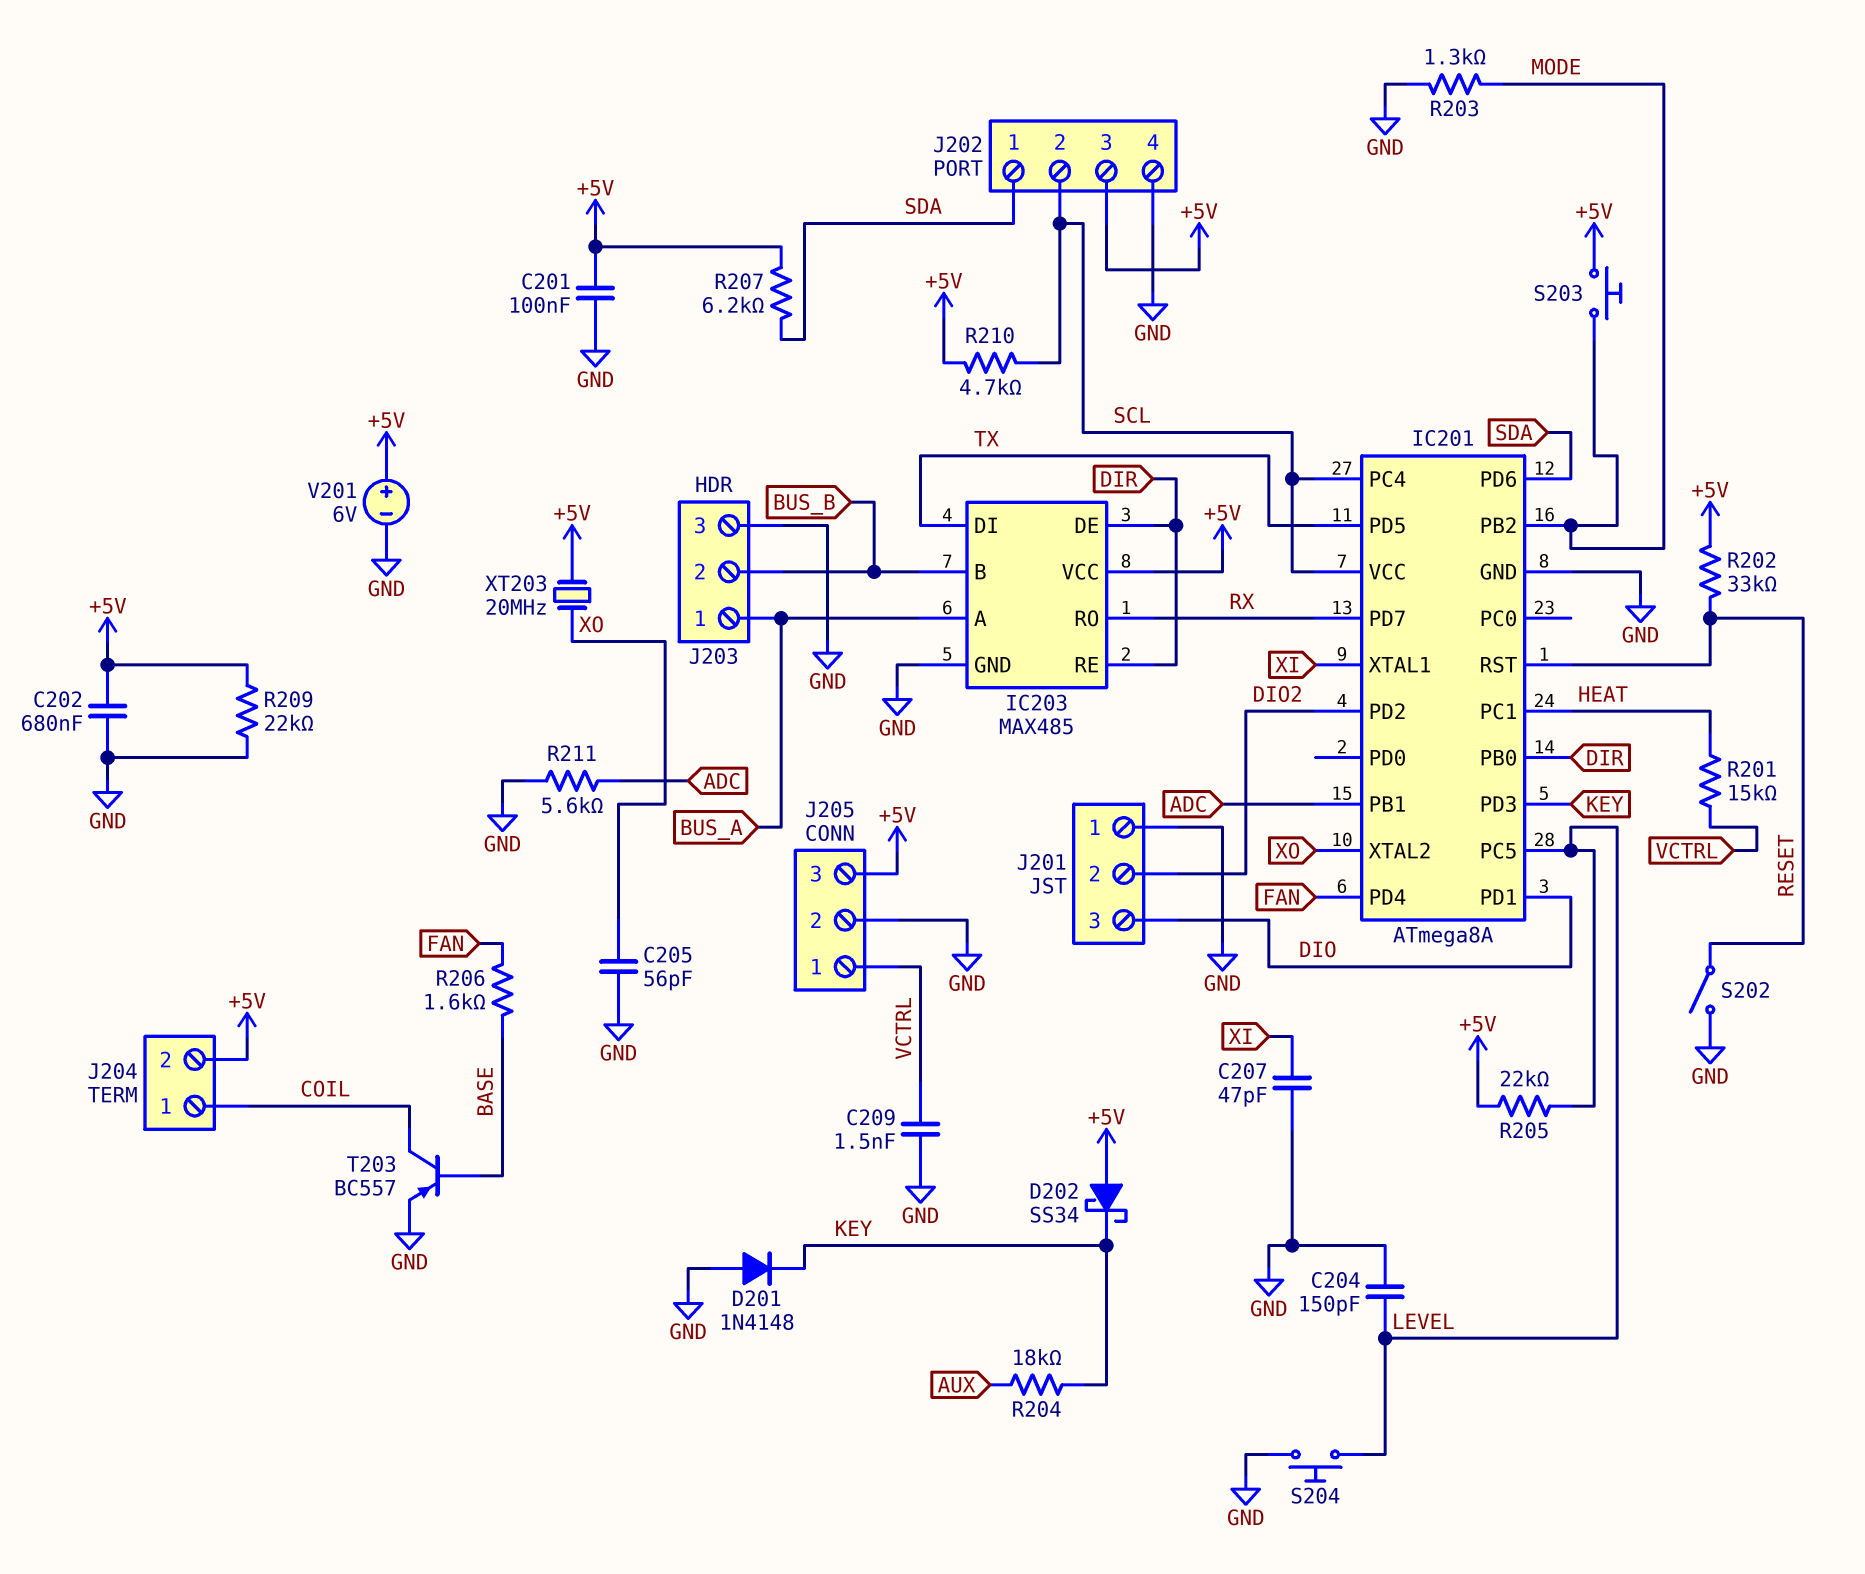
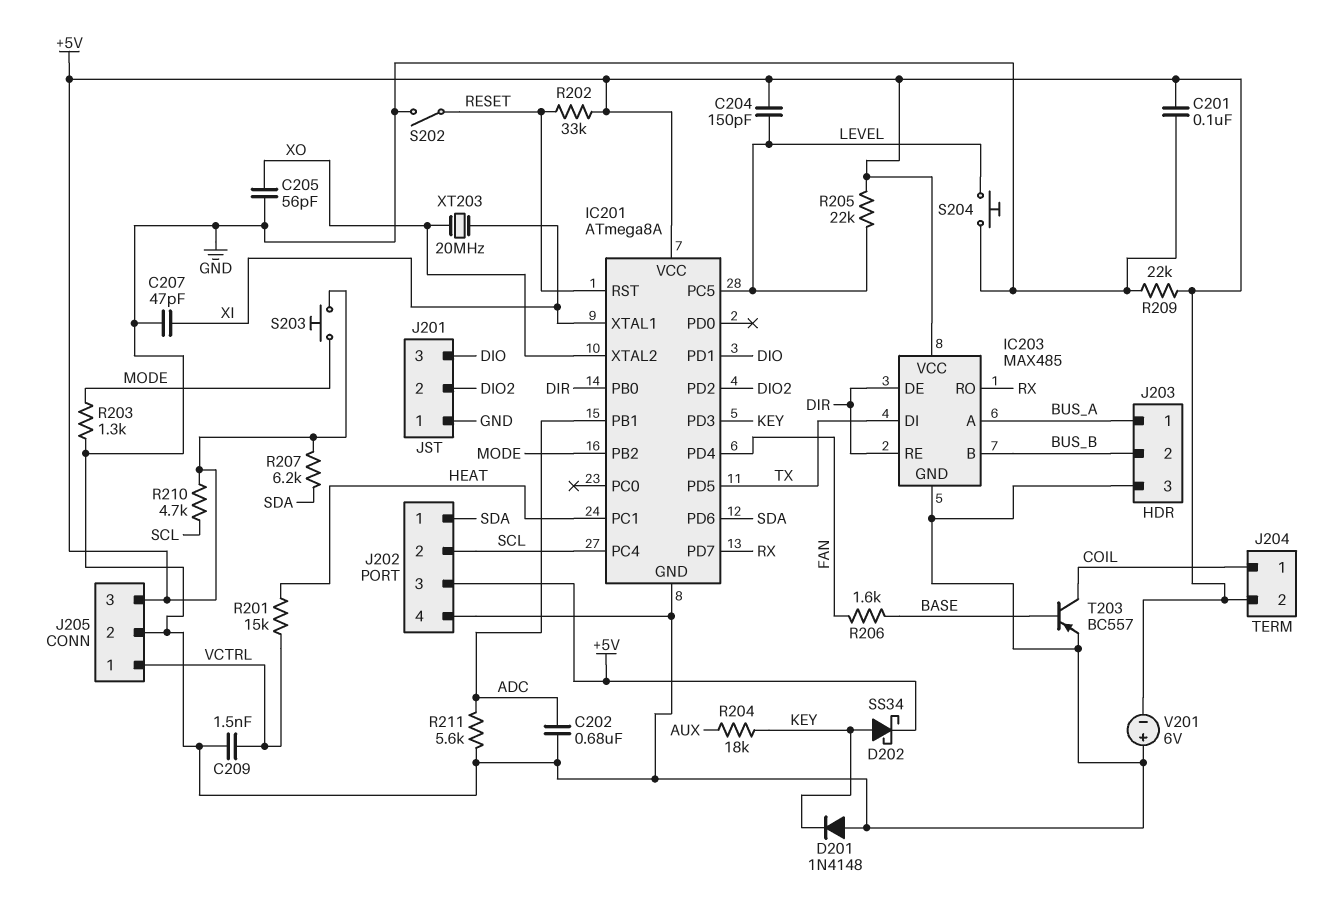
C202: 680nF (+5V, GND) -> 680nF (ADC, GND)
C204: 150pF (GND, LEVEL) -> 150pF (+5V, LEVEL)
D202: schottky SS34 (A +5V, K KEY) -> schottky SS34 (A KEY, K +5V)
IC201 pin VCC: SCL -> +5V
V201: 6V (plus +5V, minus GND) -> 6V (plus GND, minus +5V)
XT203: 20MHz (+5V, XO) -> 20MHz (XI, XO)

